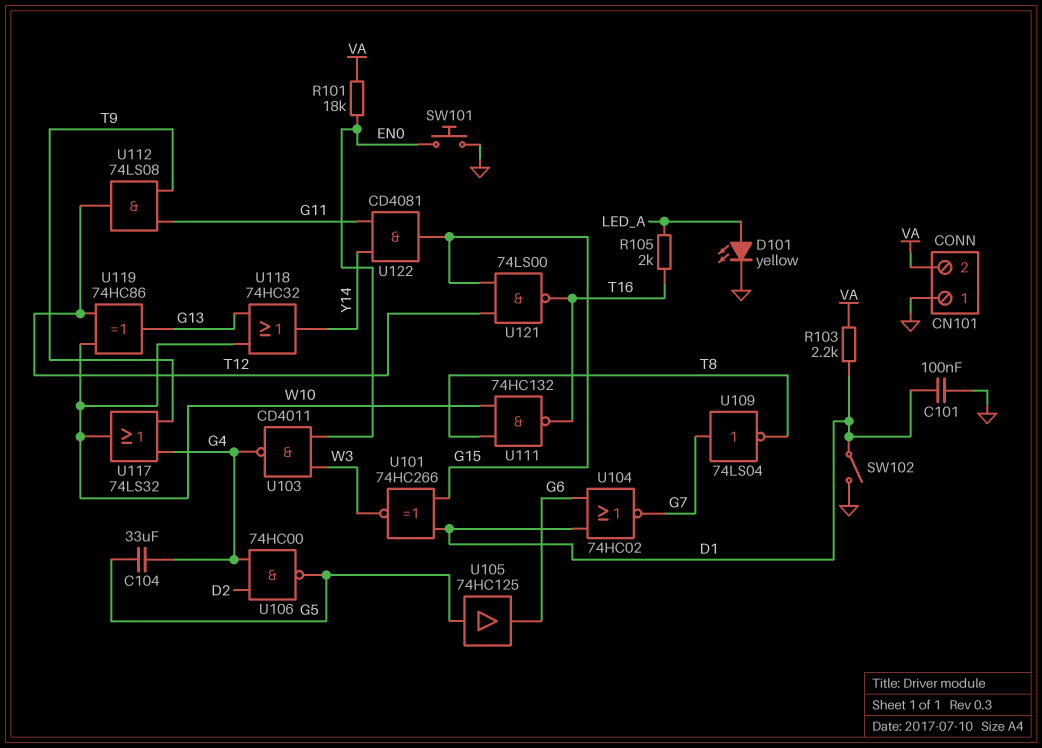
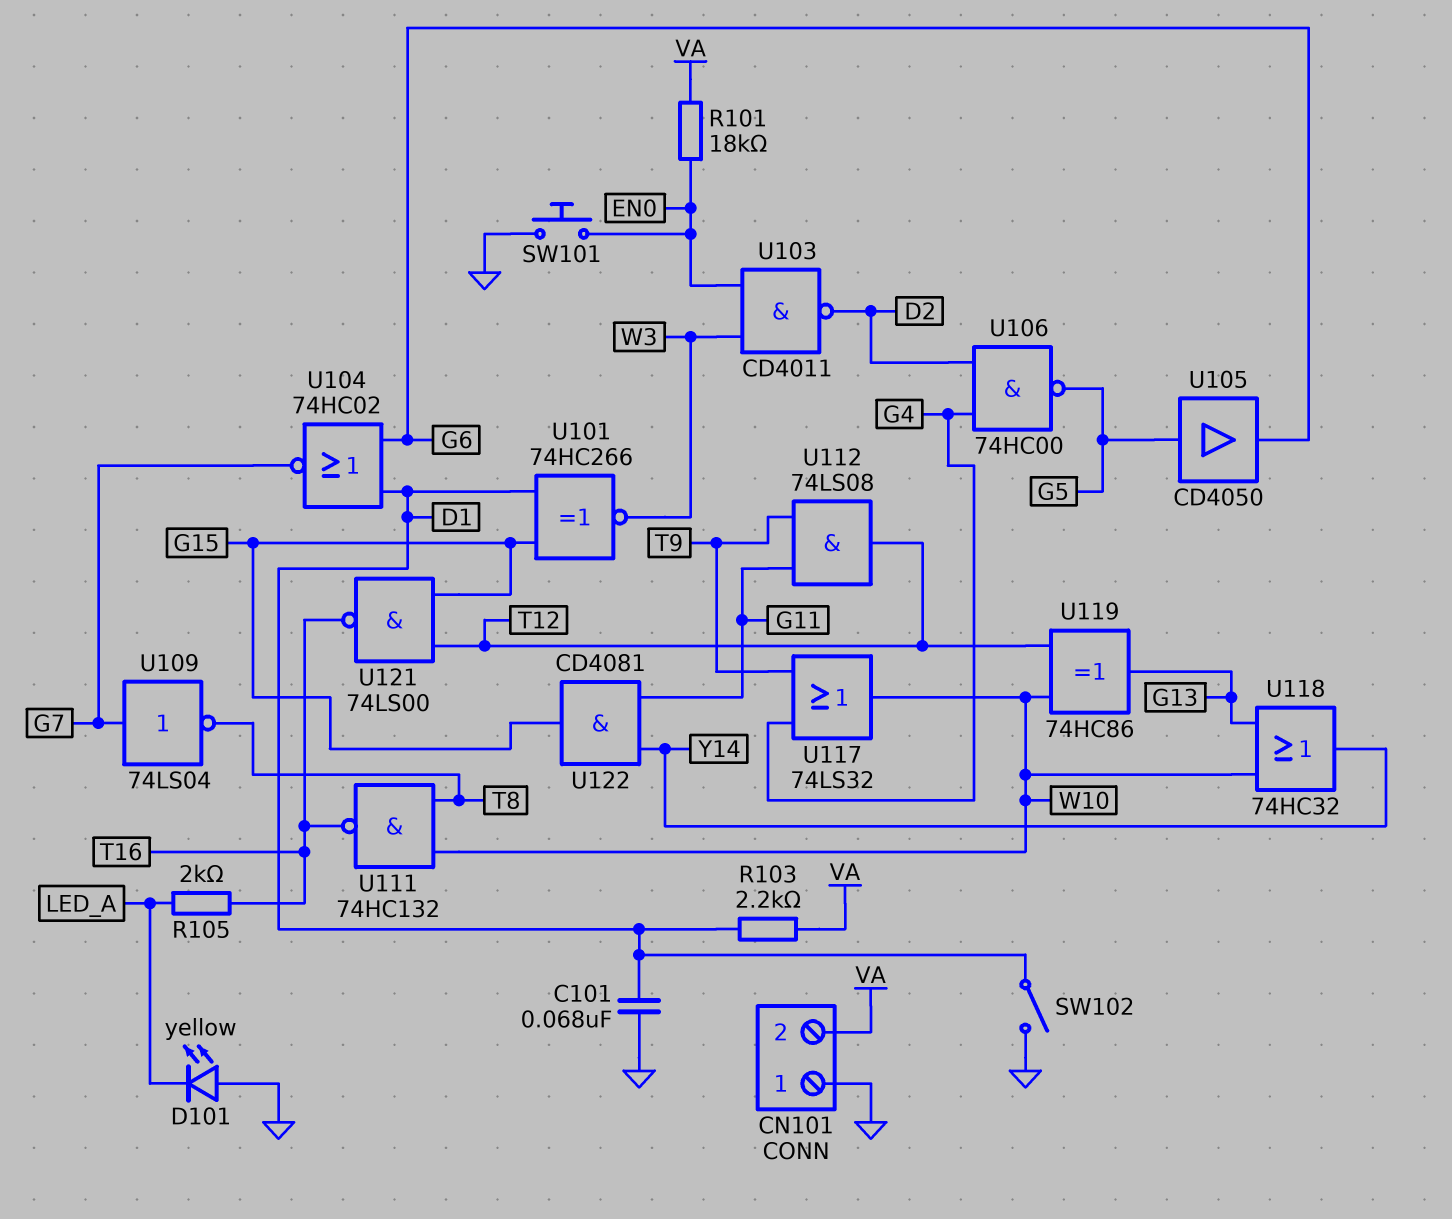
C101: 100nF (D1, GND) -> 68nF (D1, GND)
C104: 33uF (G4, G5) -> none
D101: LED yellow (A LED_A, K GND) -> LED yellow (A GND, K LED_A)
U103: NAND CD4011 (in EN0, in W3, out G4) -> NAND CD4011 (in EN0, in W3, out D2)
U105: buffer 74HC125 (in G5, out G6) -> buffer CD4050 (in G5, out G6)

